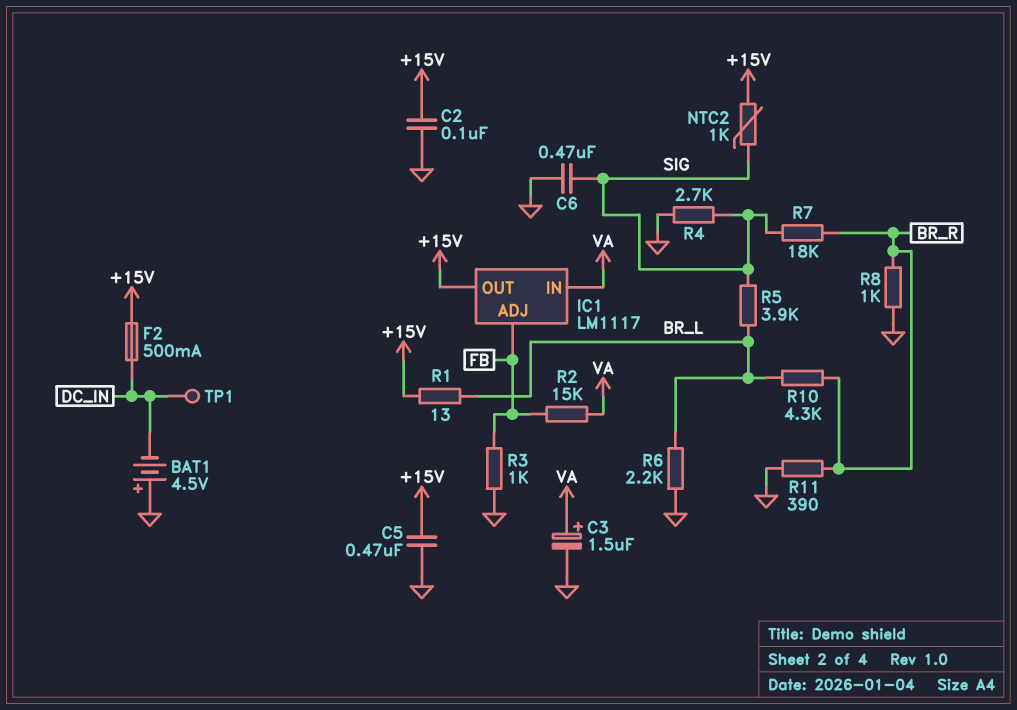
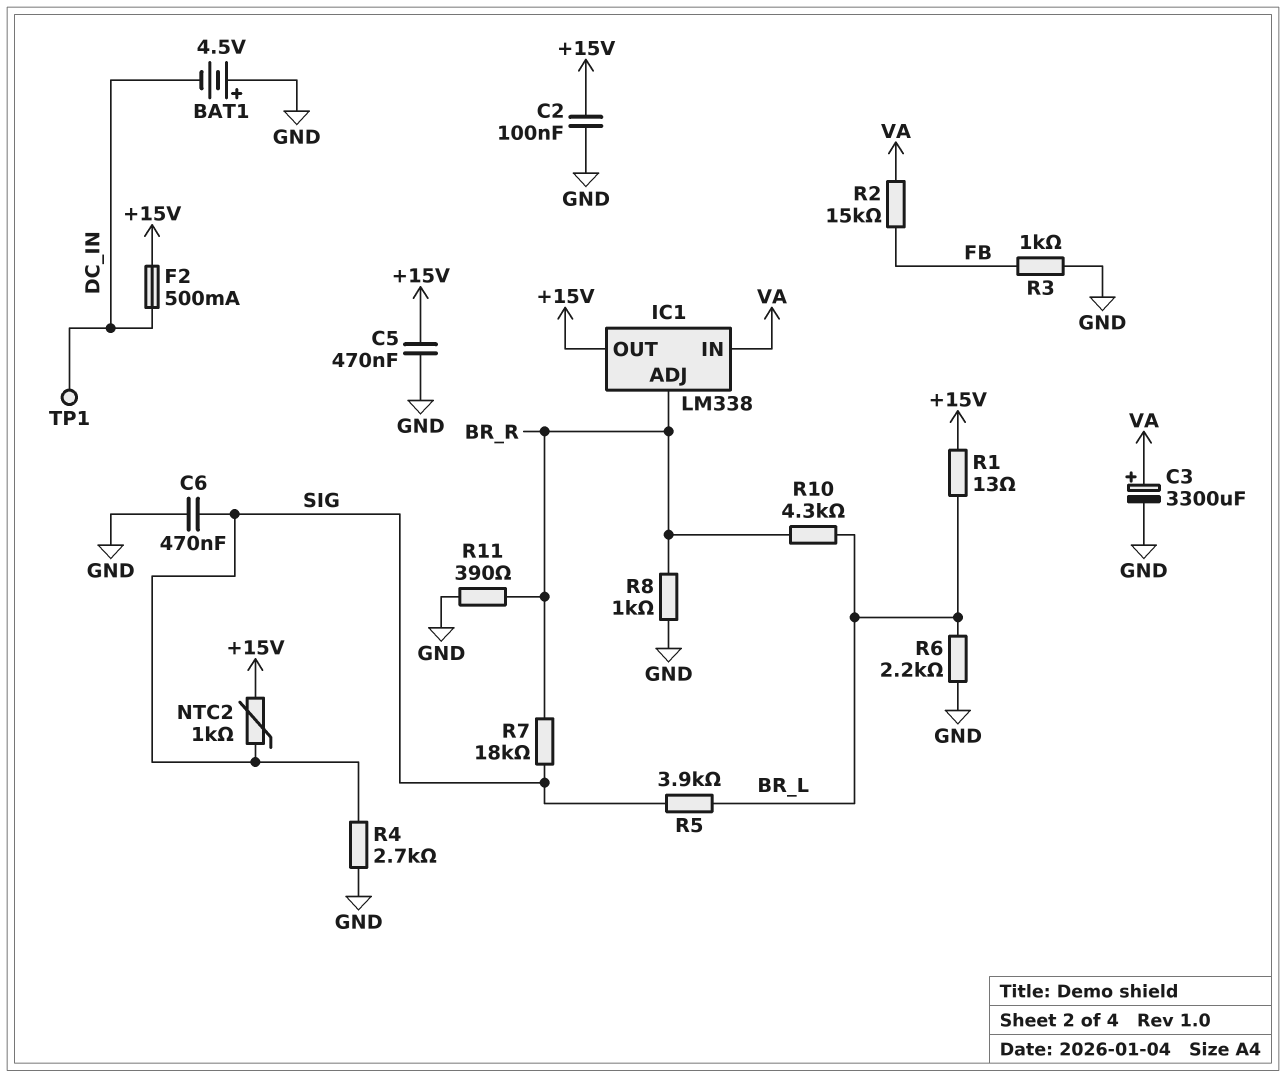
C3: 1.5uF (plus VA, minus GND) -> 3300uF (plus VA, minus GND)
IC1: LM1117 -> LM338
IC1 pin ADJ: FB -> BR_R

